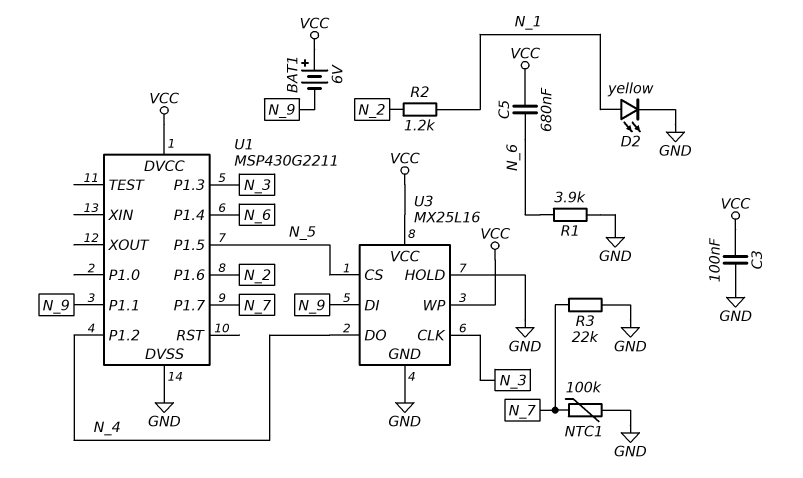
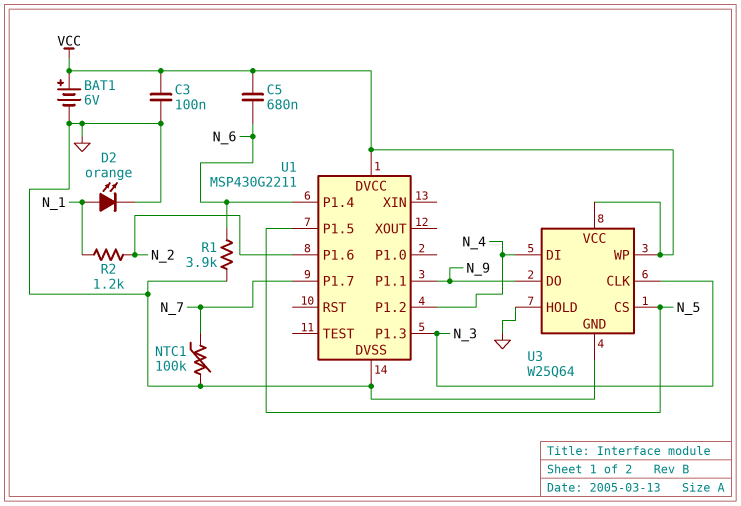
BAT1: 6V (plus VCC, minus N_9) -> 6V (plus VCC, minus GND)
D2: LED yellow (A N_1, K GND) -> LED orange (A N_1, K GND)
R3: 22k (GND, N_7) -> none
U3: MX25L16 -> W25Q64
U3 pin DI: N_9 -> N_4
U3 pin DO: N_4 -> N_9

